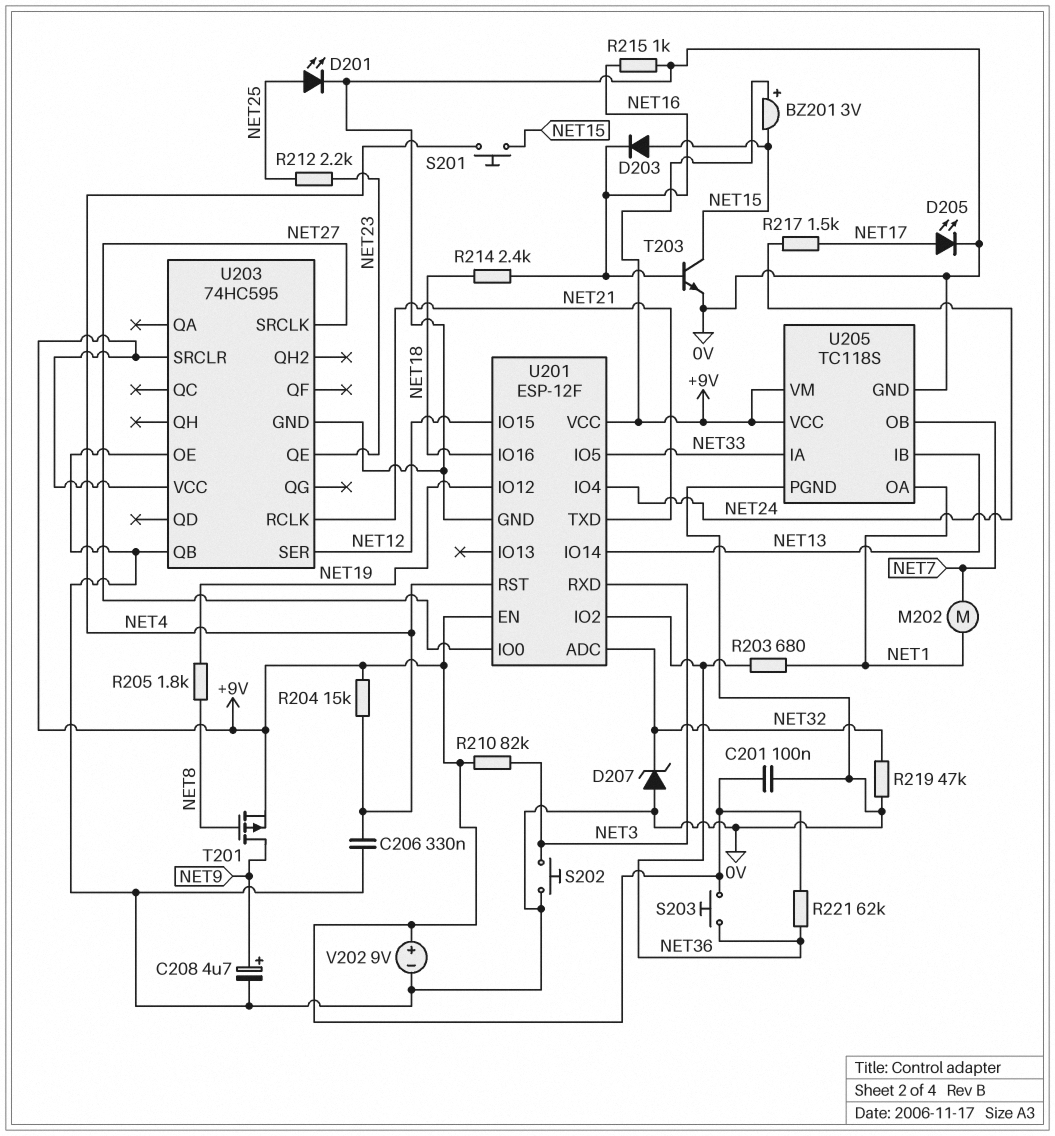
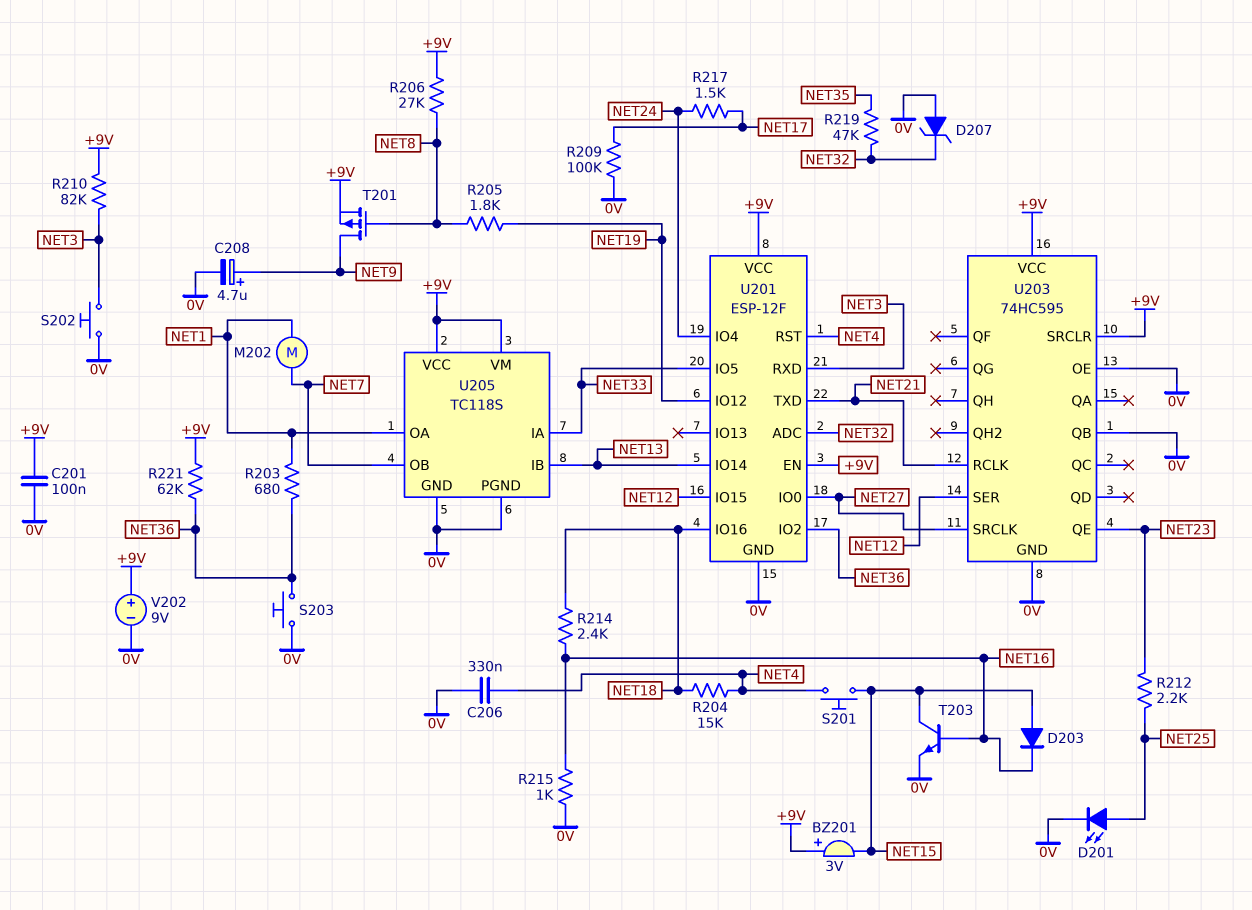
D205: LED (A NET17, K 0V) -> none
R204: 15k (+9V, NET4) -> 15k (NET4, NET18)
R206: none -> 27k (+9V, NET8)
R209: none -> 100k (0V, NET17)
R219: 47k (0V, NET32) -> 47k (NET32, NET35)
S203: button (+9V, NET36) -> button (0V, NET36)

